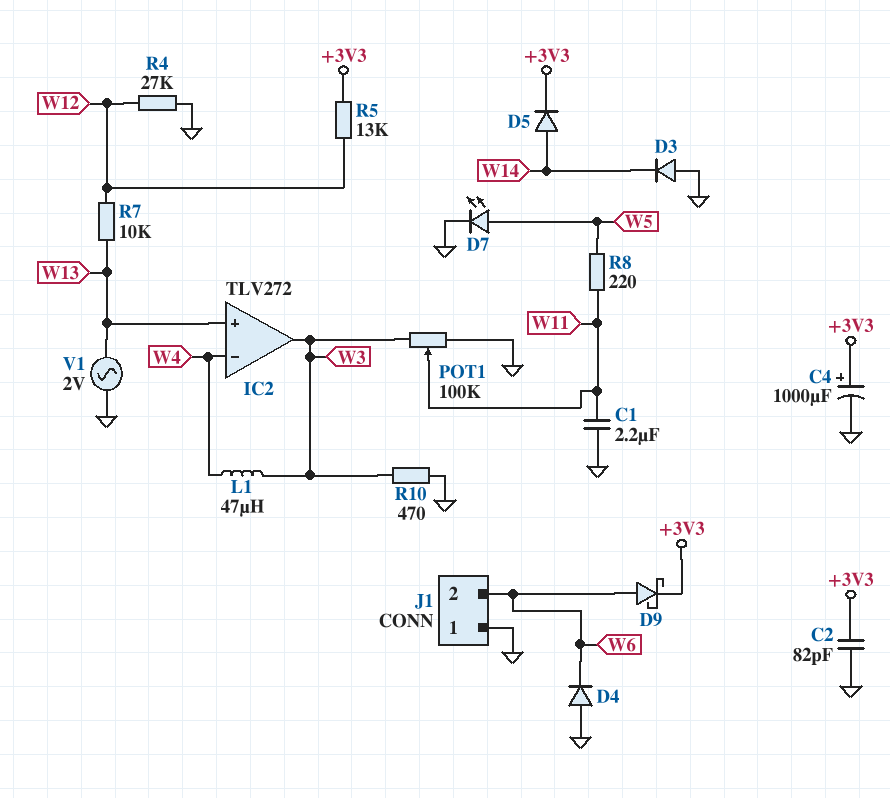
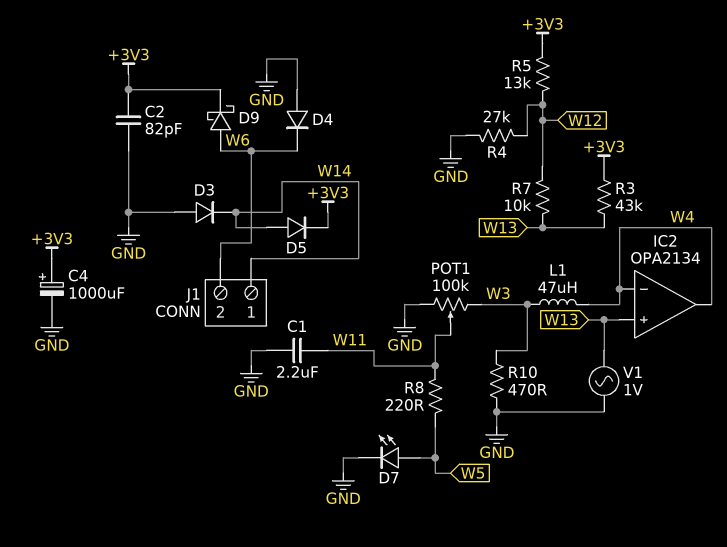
IC2: TLV272 -> OPA2134
IC2 pin out: W3 -> W4
J1 pin 1: GND -> W14
R3: none -> 43k (+3V3, W13)
V1: AC 2V (GND, W13) -> AC 1V (GND, W13)

